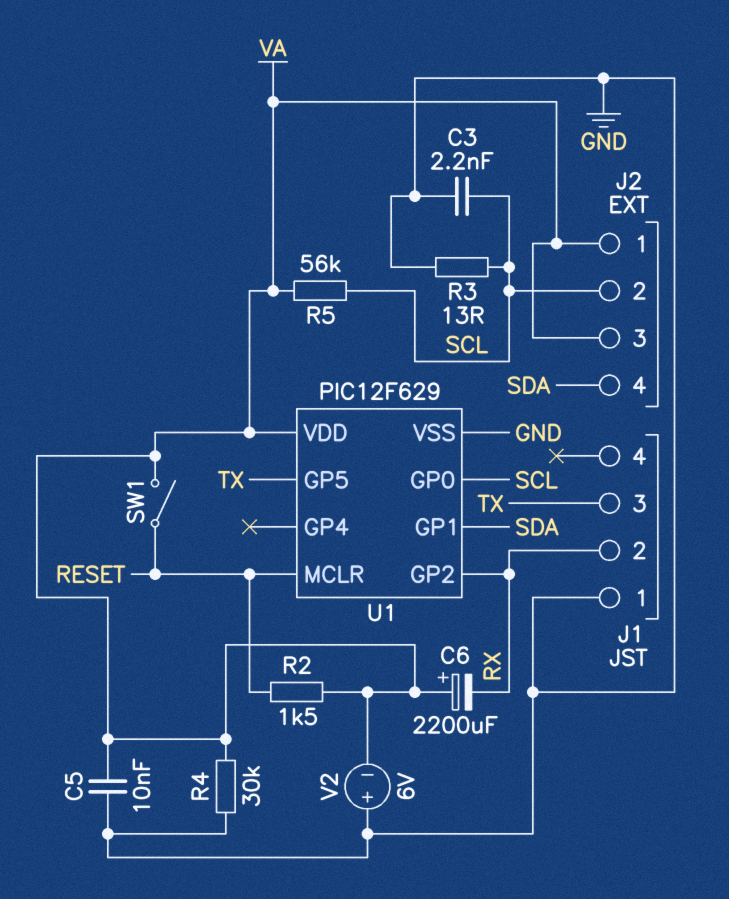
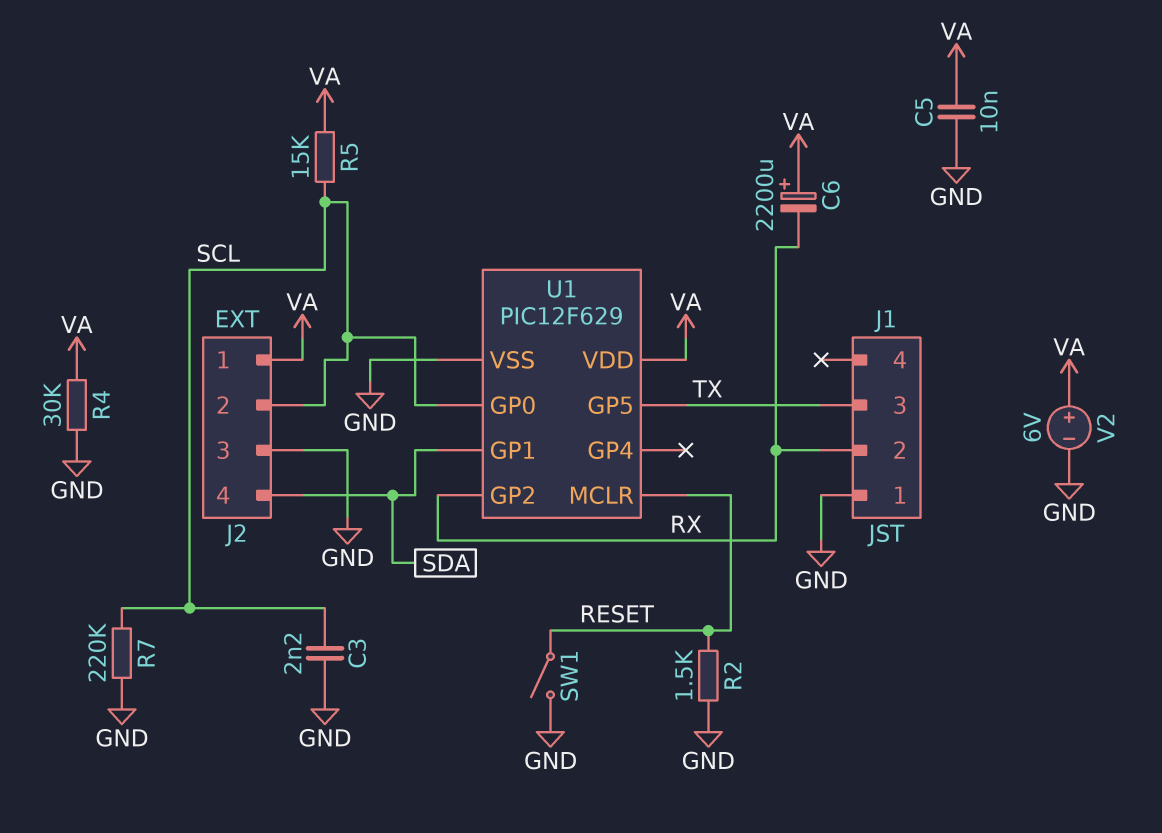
J2 pin 3: VA -> GND
R2: 1.5k (RESET, VA) -> 1.5k (GND, RESET)
R3: 13 (GND, SCL) -> none
R5: 56k (SCL, VA) -> 15k (SCL, VA)
R7: none -> 220k (GND, SCL)
SW1: switch (RESET, VA) -> switch (GND, RESET)
V2: 6V (plus GND, minus VA) -> 6V (plus VA, minus GND)

